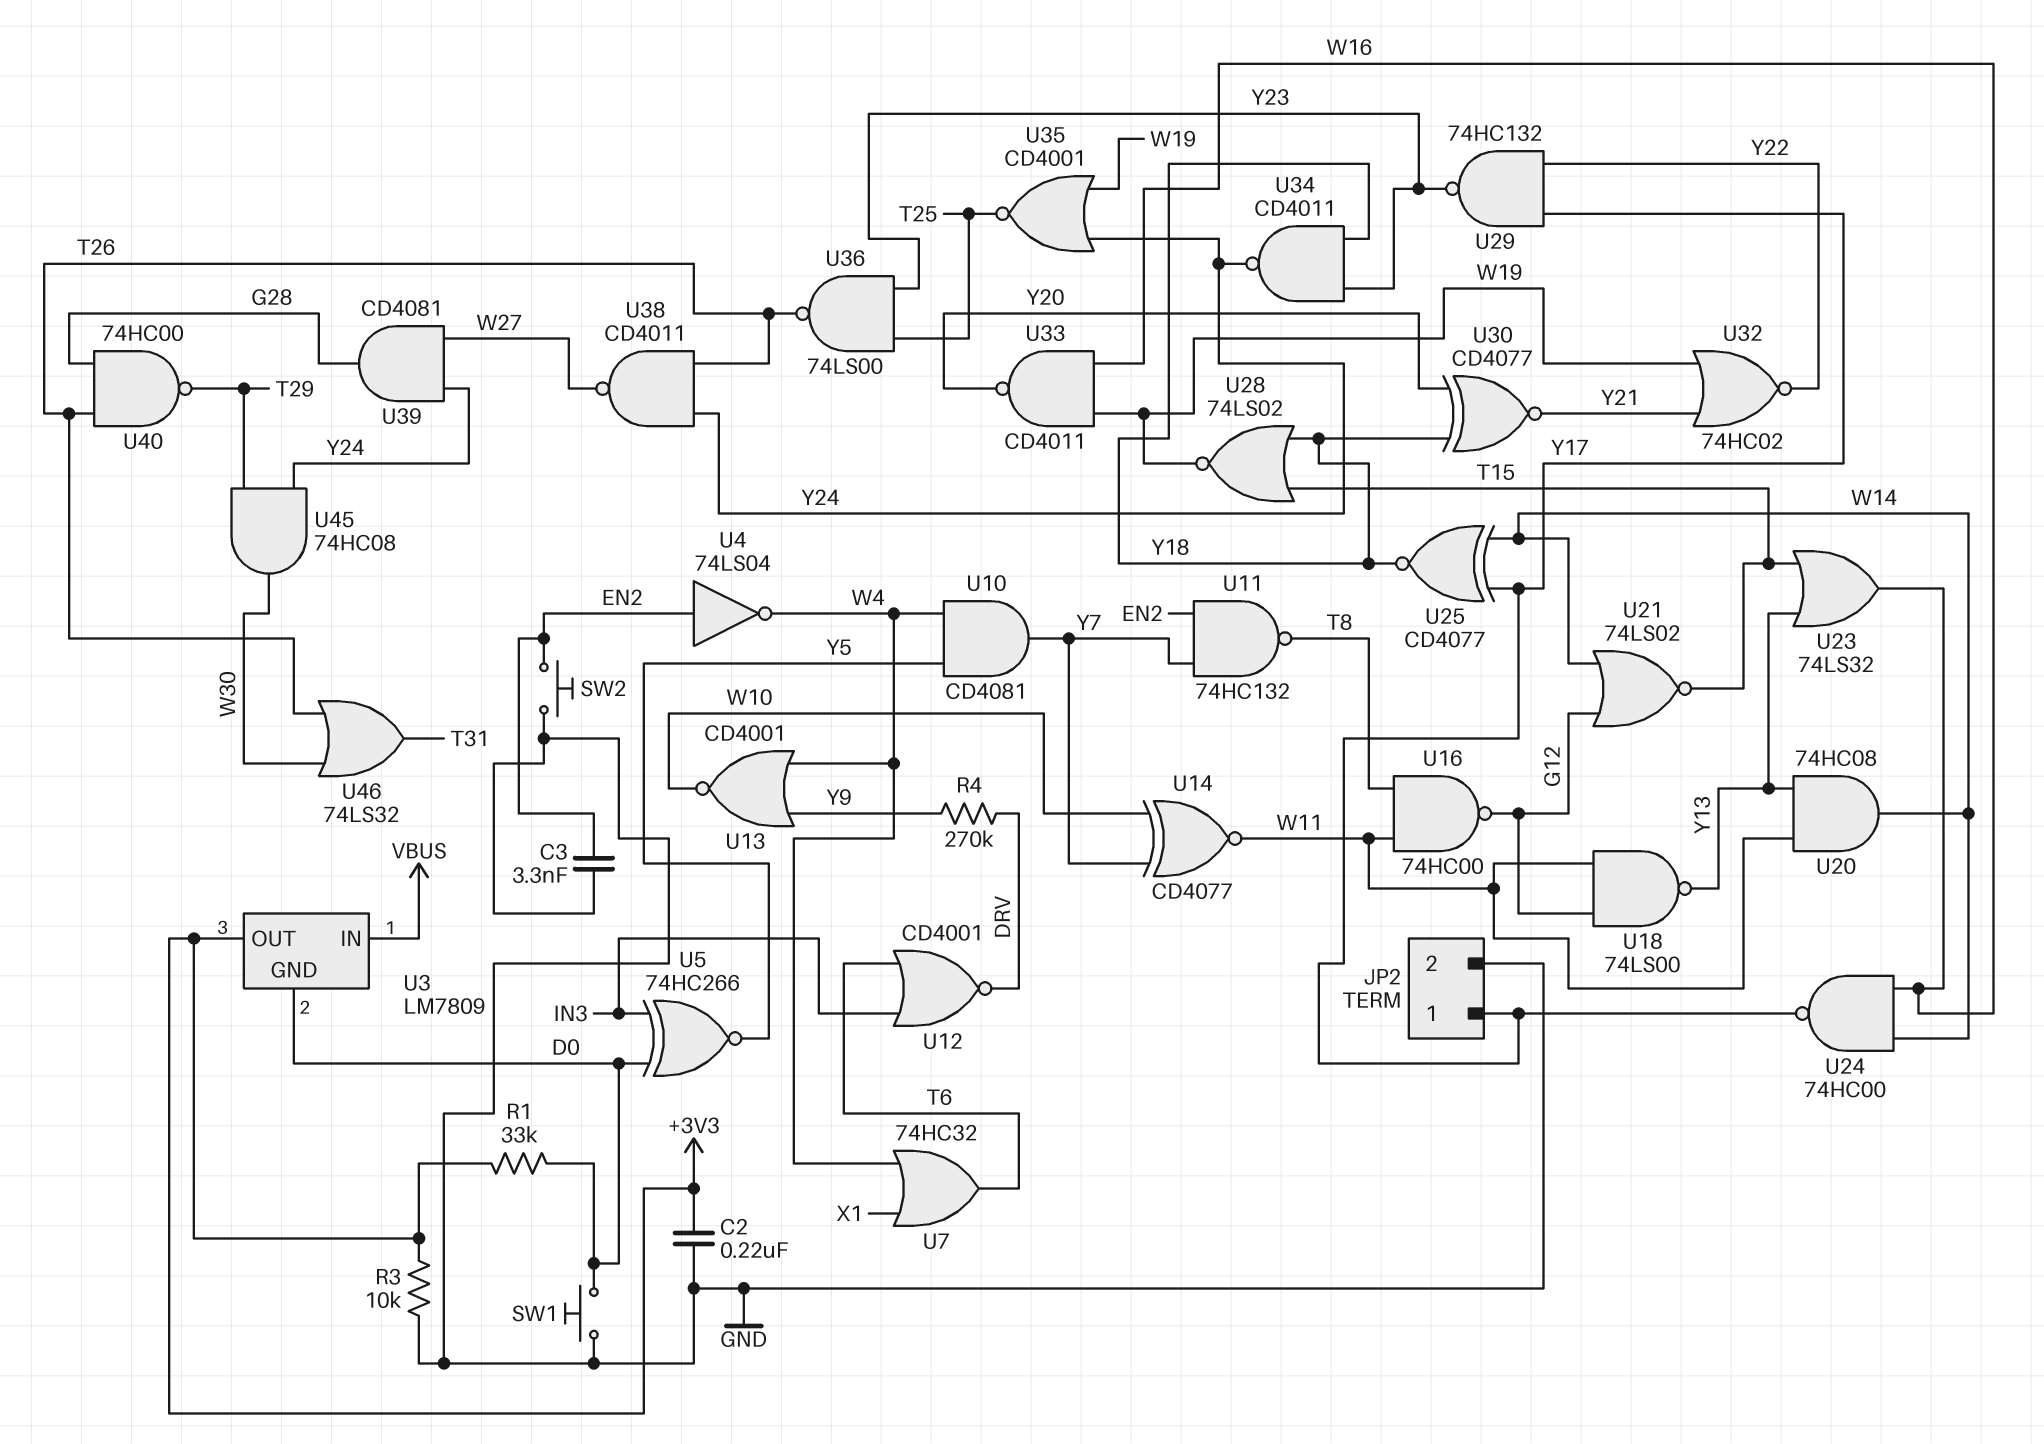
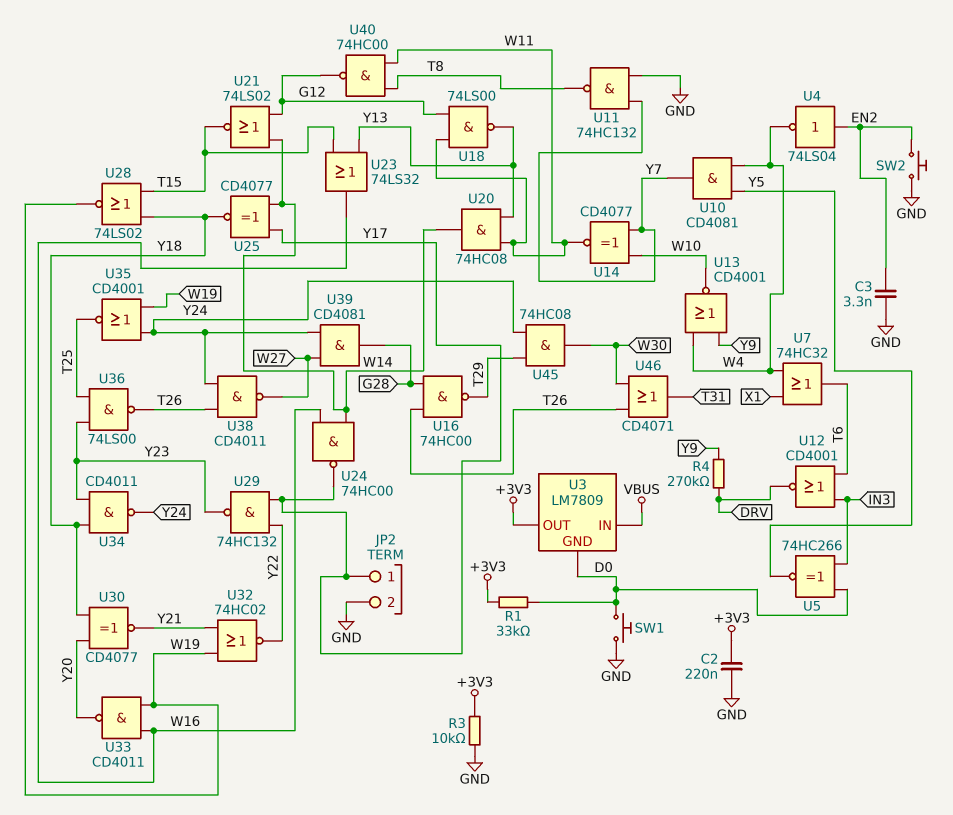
U11: NAND 74HC132 (in EN2, in Y7, out T8) -> NAND 74HC132 (in GND, in Y7, out T8)
U16: NAND 74HC00 (in T8, in W11, out G12) -> NAND 74HC00 (in G28, in T26, out T29)
U40: NAND 74HC00 (in G28, in T26, out T29) -> NAND 74HC00 (in T8, in W11, out G12)
U46: OR 74LS32 (in T26, in W30, out T31) -> OR CD4071 (in T26, in W30, out T31)

